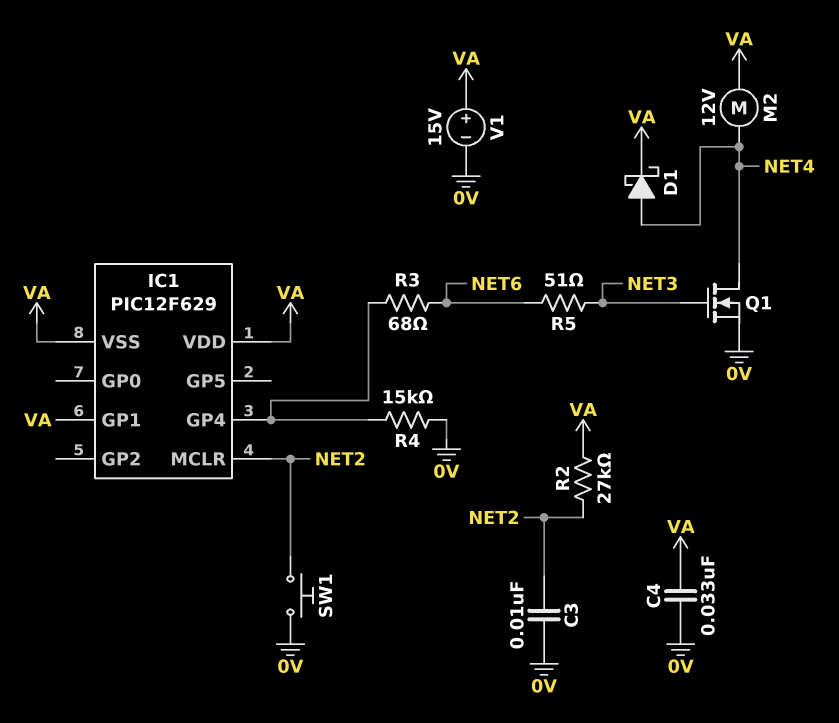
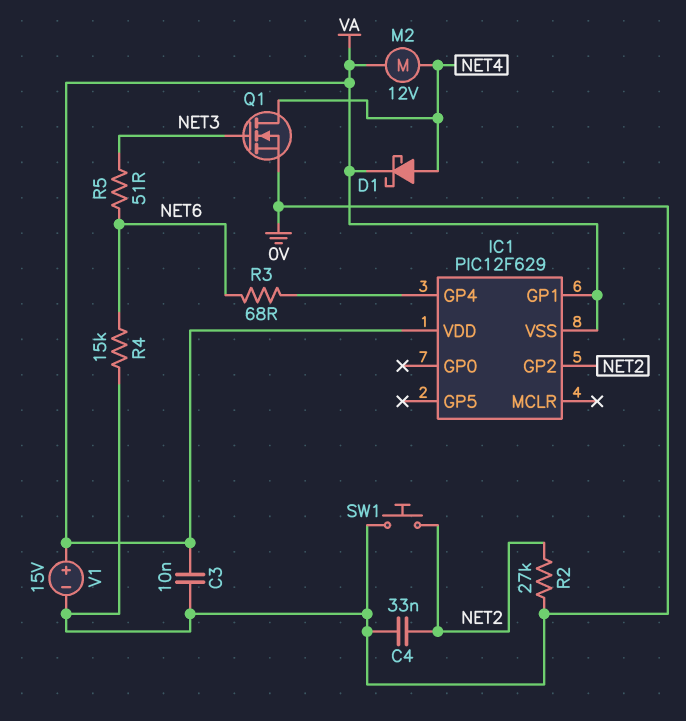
C3: 10nF (0V, NET2) -> 10nF (0V, VA)
C4: 33nF (0V, VA) -> 33nF (0V, NET2)
IC1 pin GP2: none -> NET2
IC1 pin MCLR: NET2 -> none
R2: 27k (NET2, VA) -> 27k (0V, NET2)
R4: 15k (0V, IC1/GP4) -> 15k (0V, NET6)

